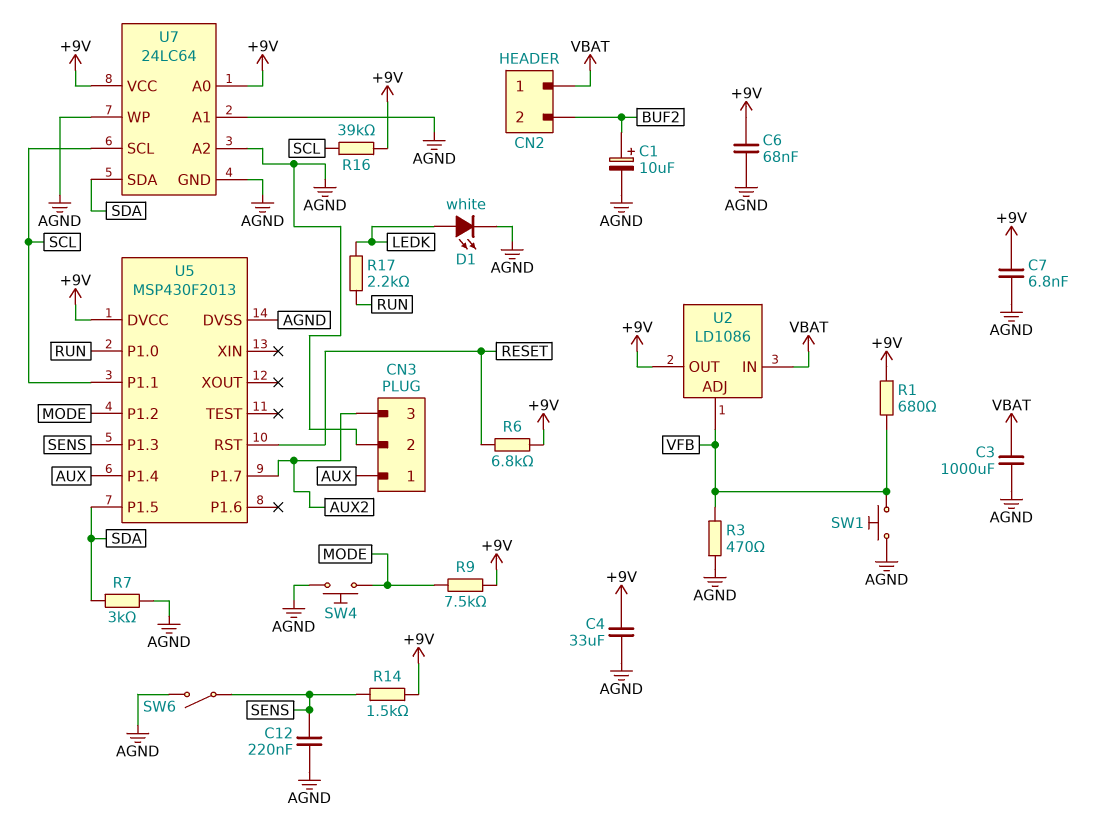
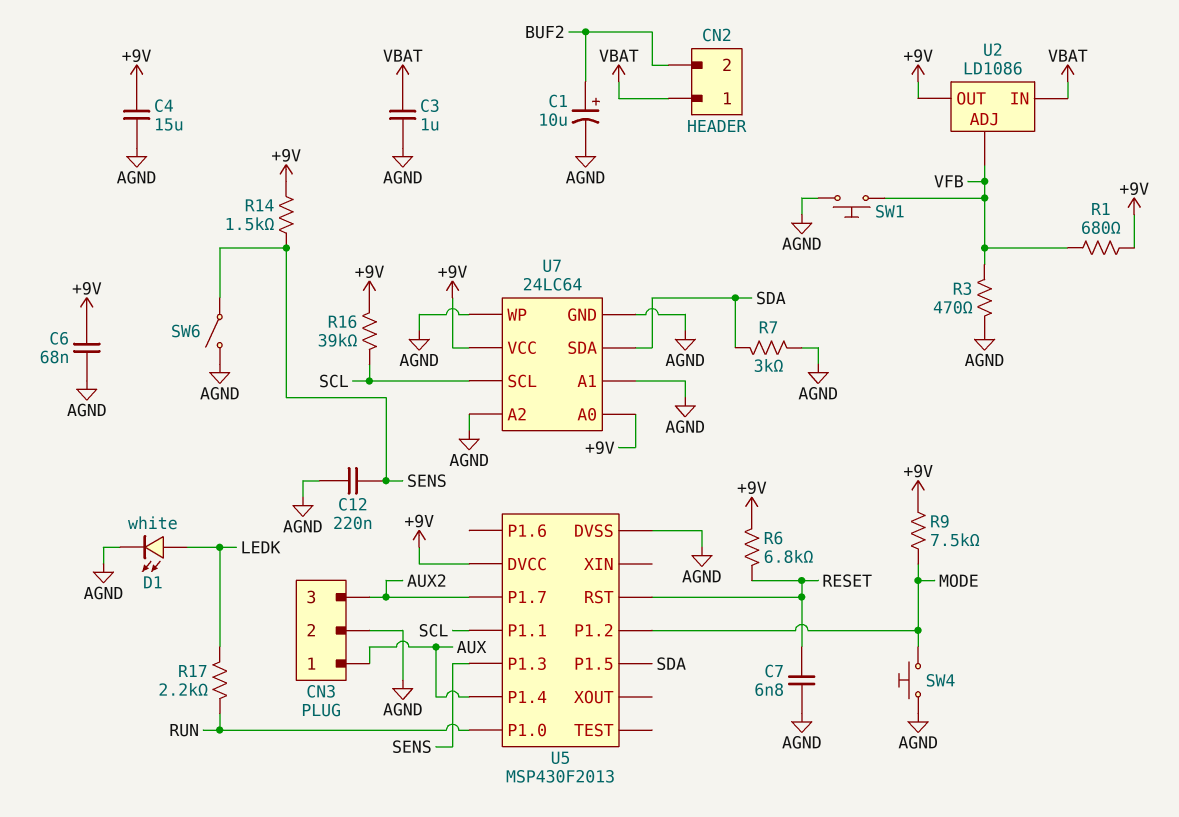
C3: 1000uF (AGND, VBAT) -> 1uF (AGND, VBAT)
C4: 33uF (+9V, AGND) -> 15uF (+9V, AGND)
C7: 6.8nF (+9V, AGND) -> 6.8nF (AGND, RESET)

